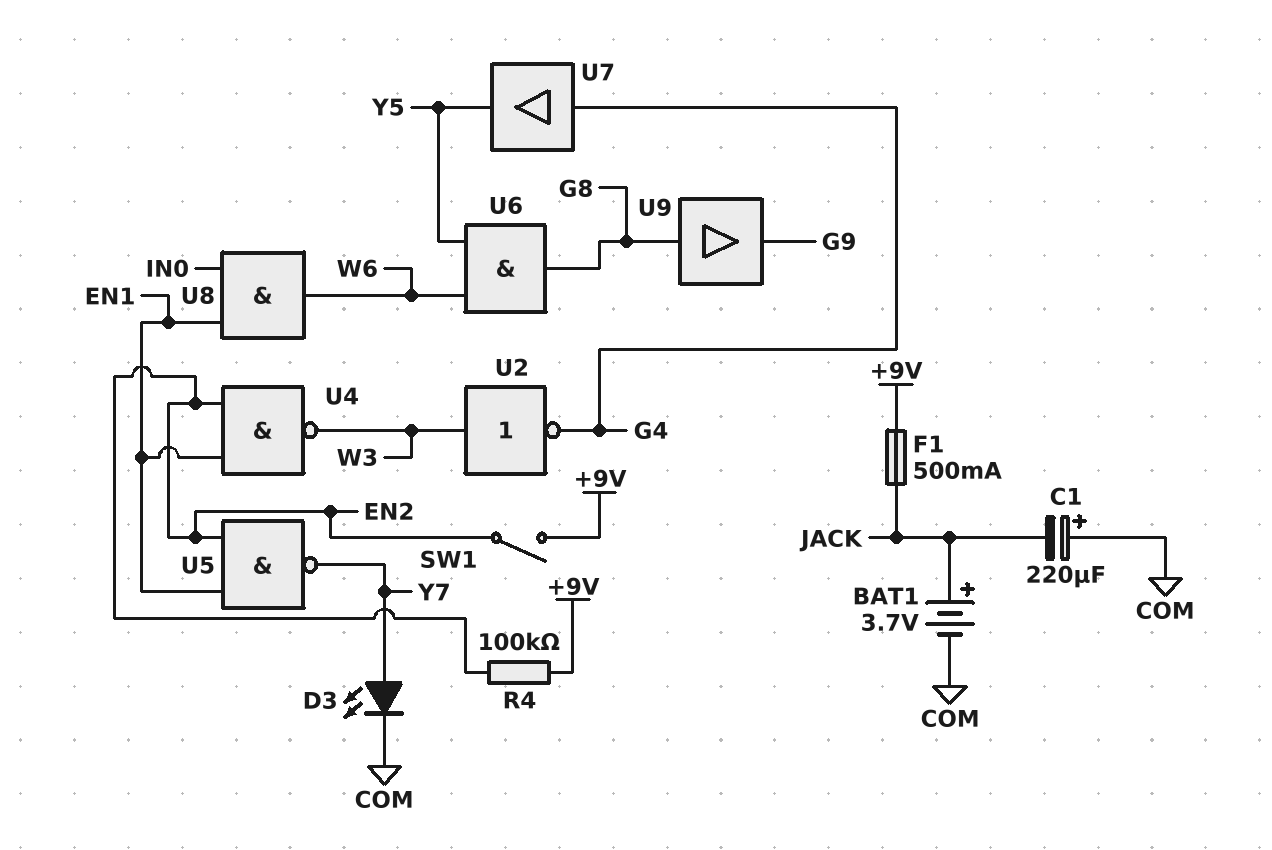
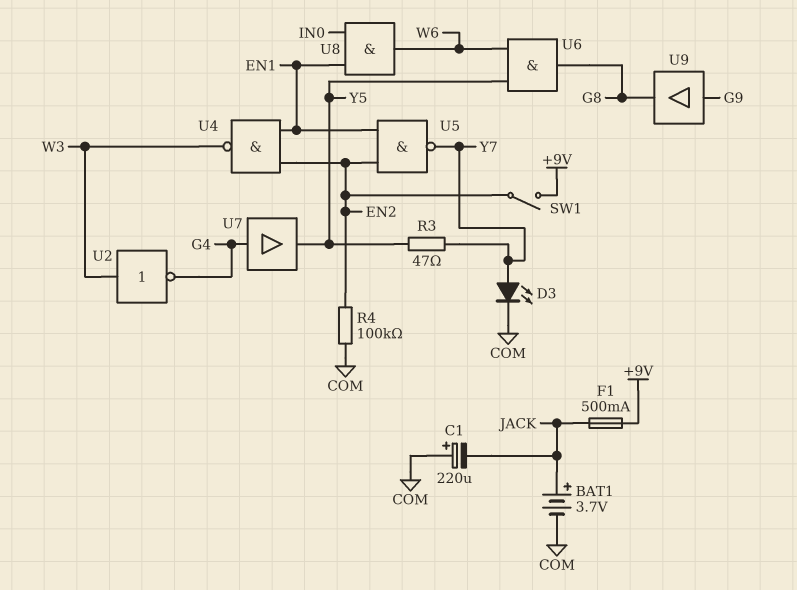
R3: none -> 47 (Y5, Y7)
R4: 100k (+9V, EN2) -> 100k (COM, EN2)
U9: buffer (in G8, out G9) -> buffer (in G9, out G8)

